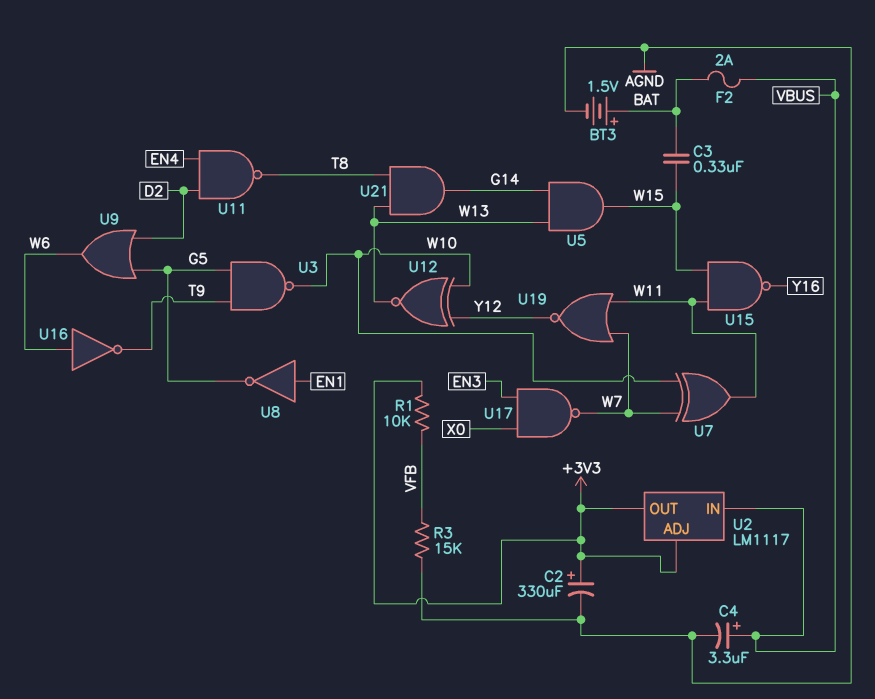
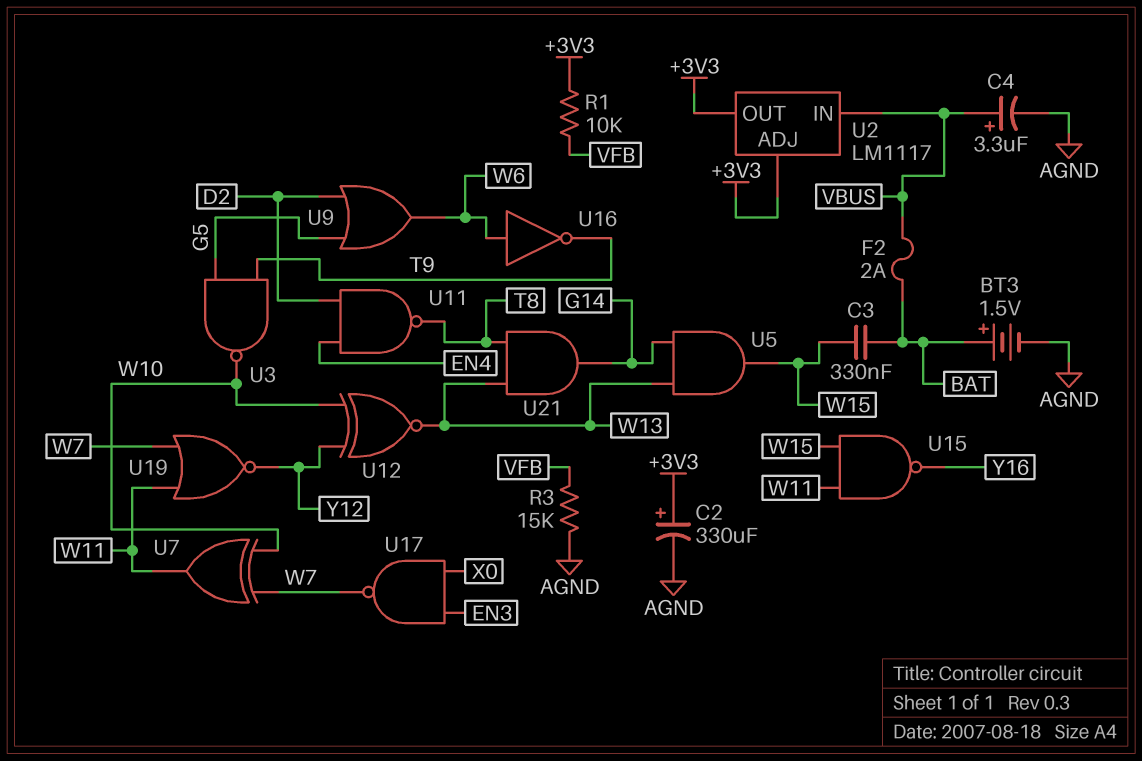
U8: NOT (in EN1, out G5) -> none

